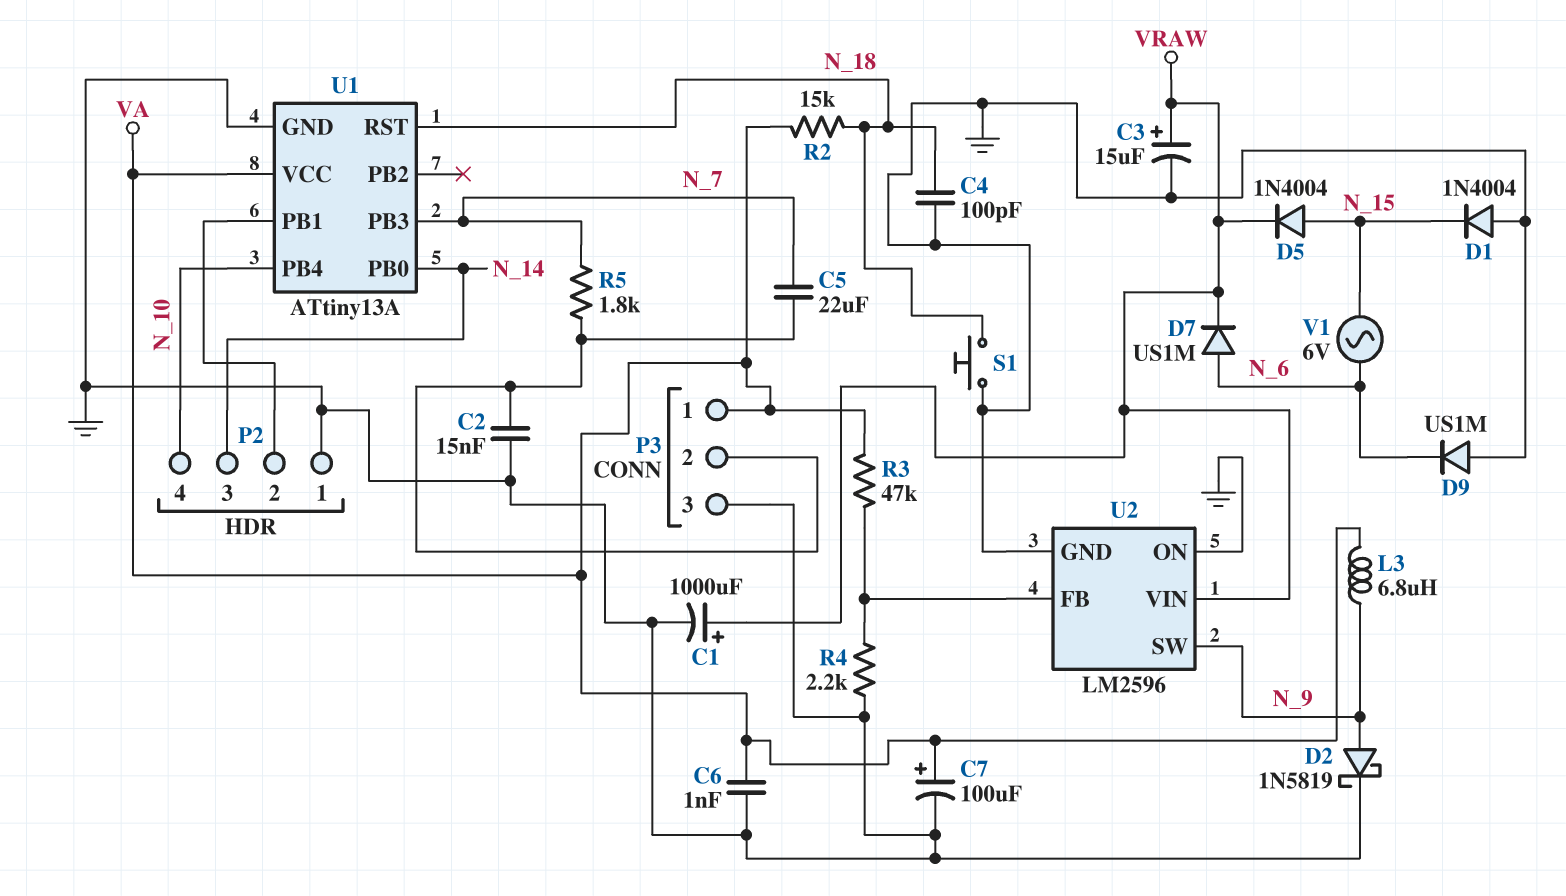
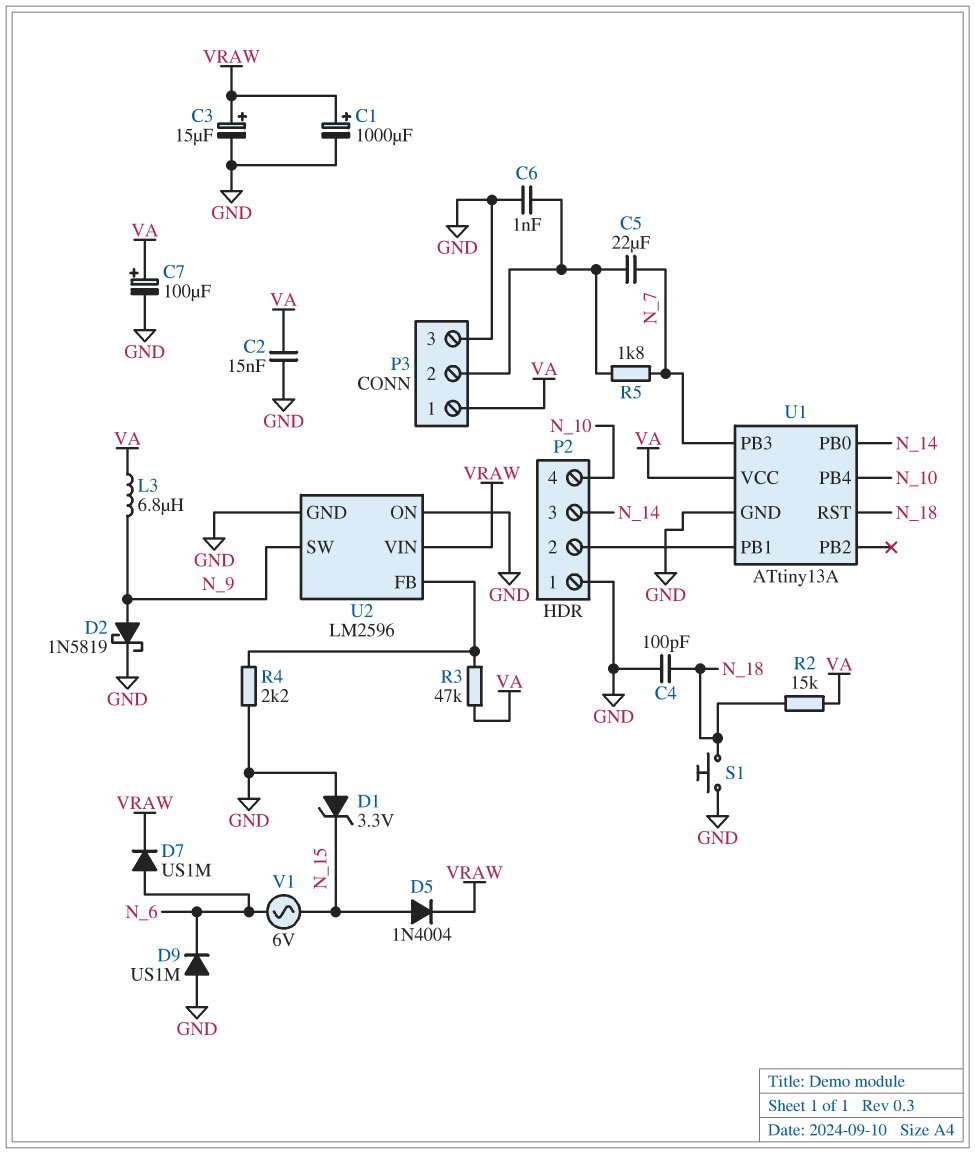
C2: 15nF (GND, P3/2) -> 15nF (GND, VA)
C6: 1nF (GND, VA) -> 1nF (GND, P3/2)
D1: diode 1N4004 (A GND, K N_15) -> zener 3.3V (A GND, K N_15)

